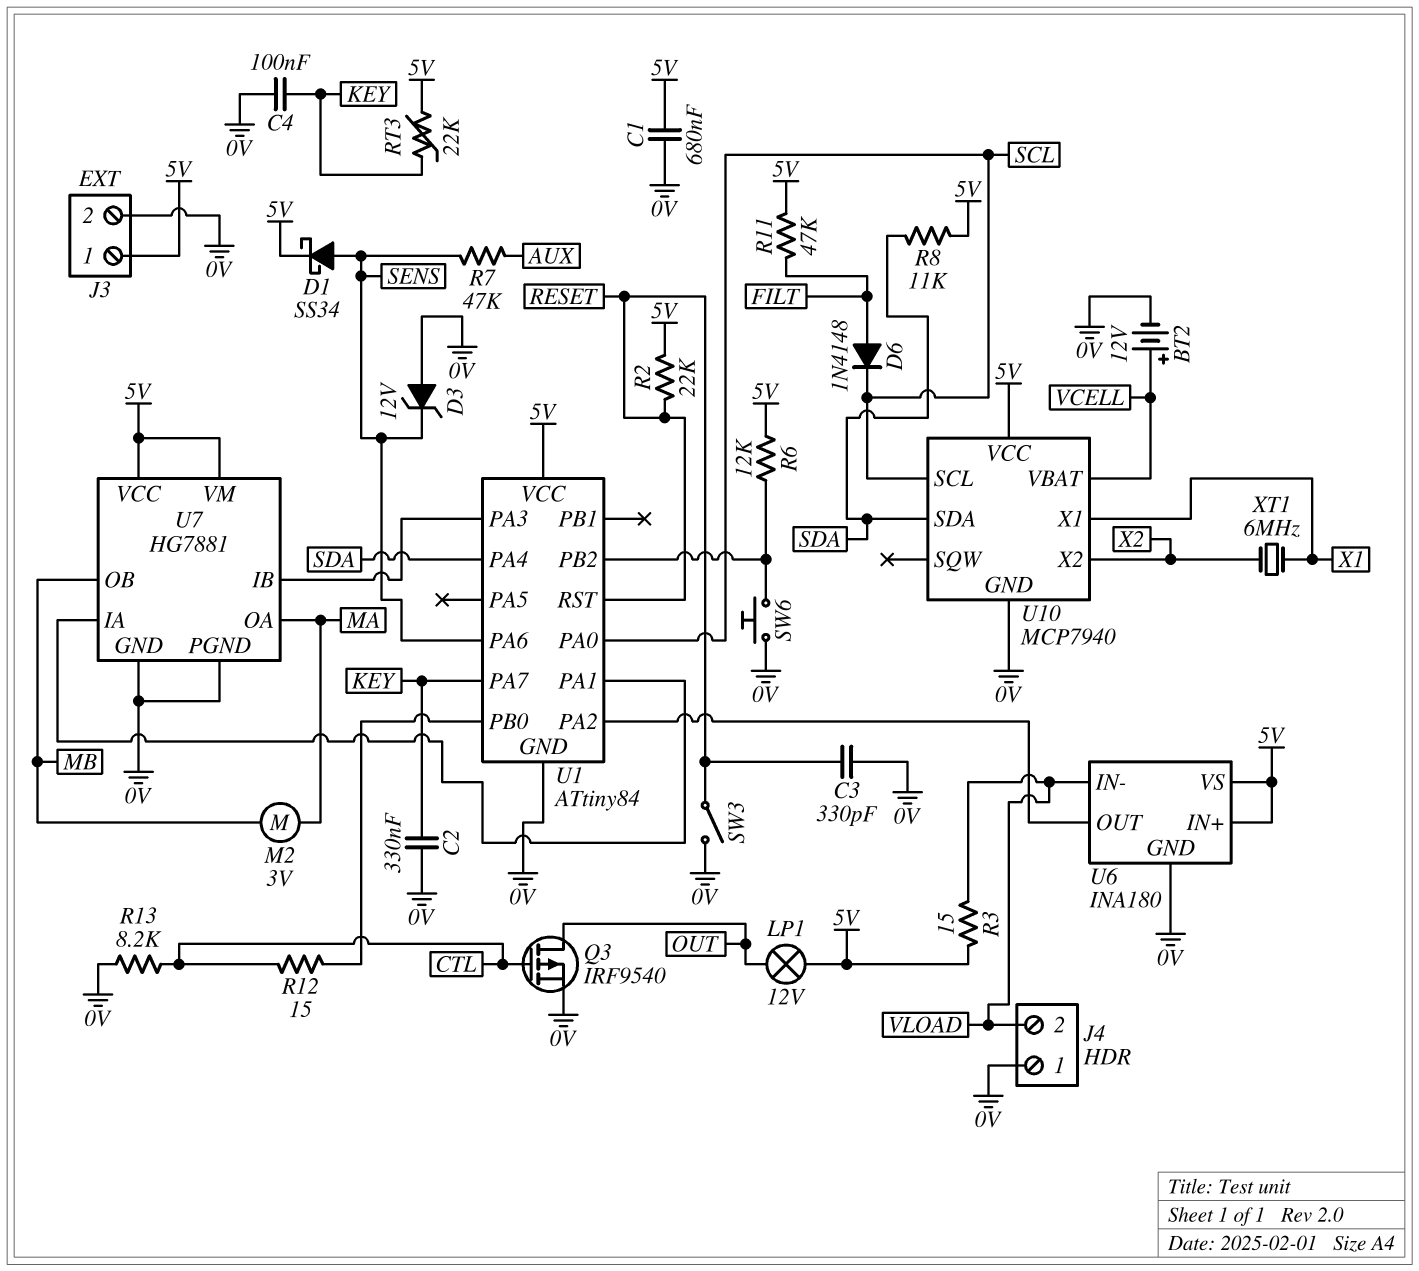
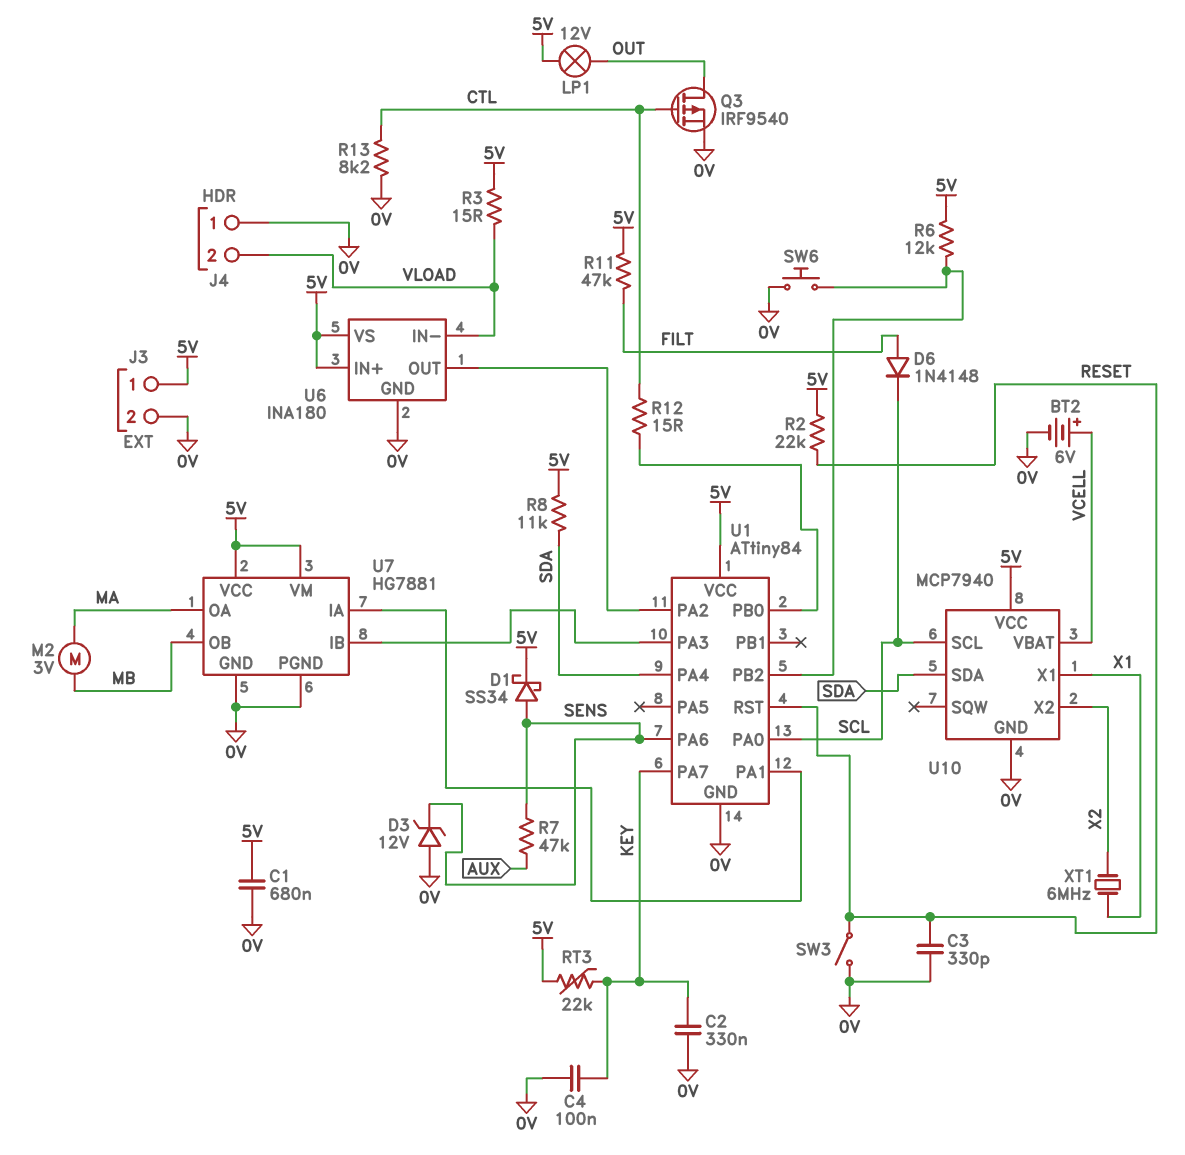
BT2: 12V (plus VCELL, minus 0V) -> 6V (plus VCELL, minus 0V)

